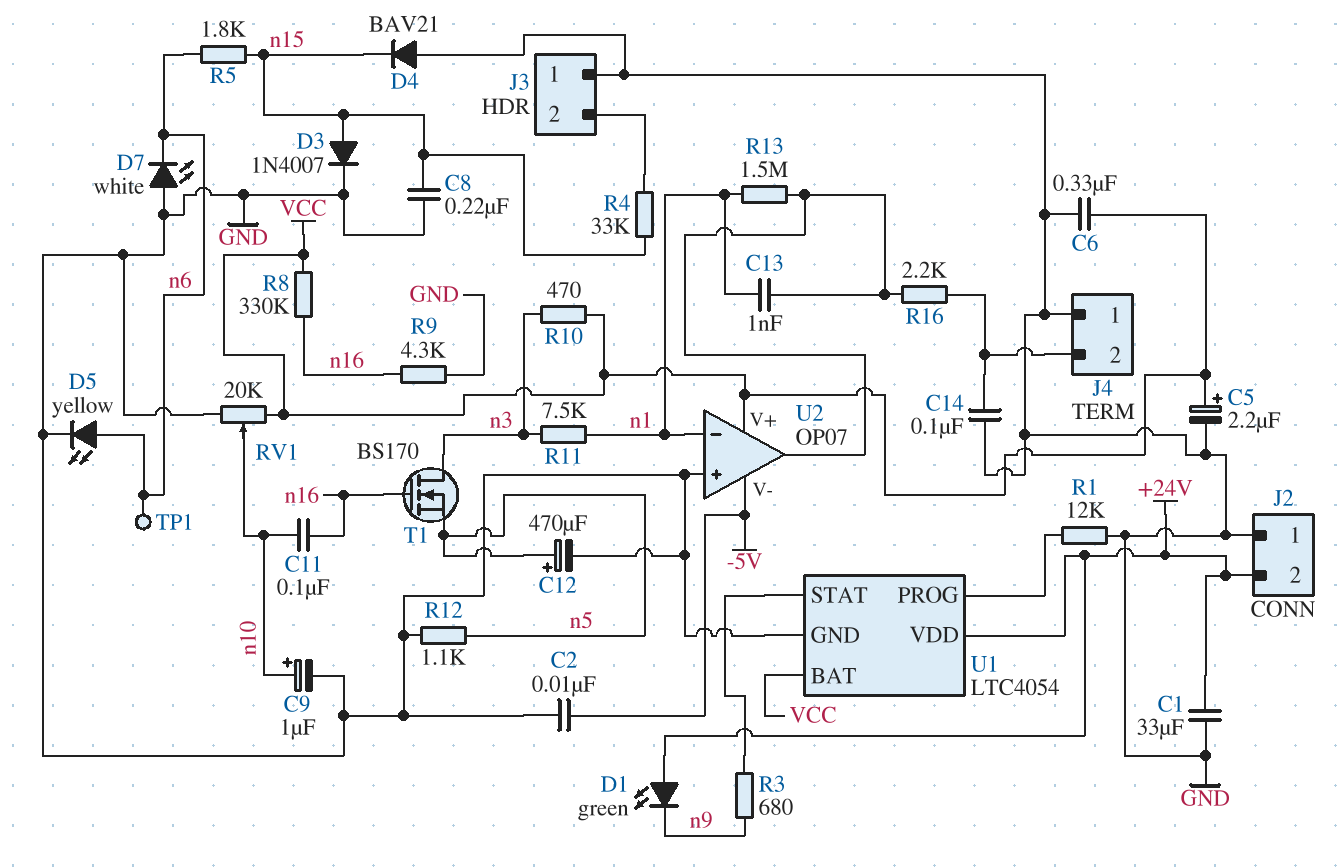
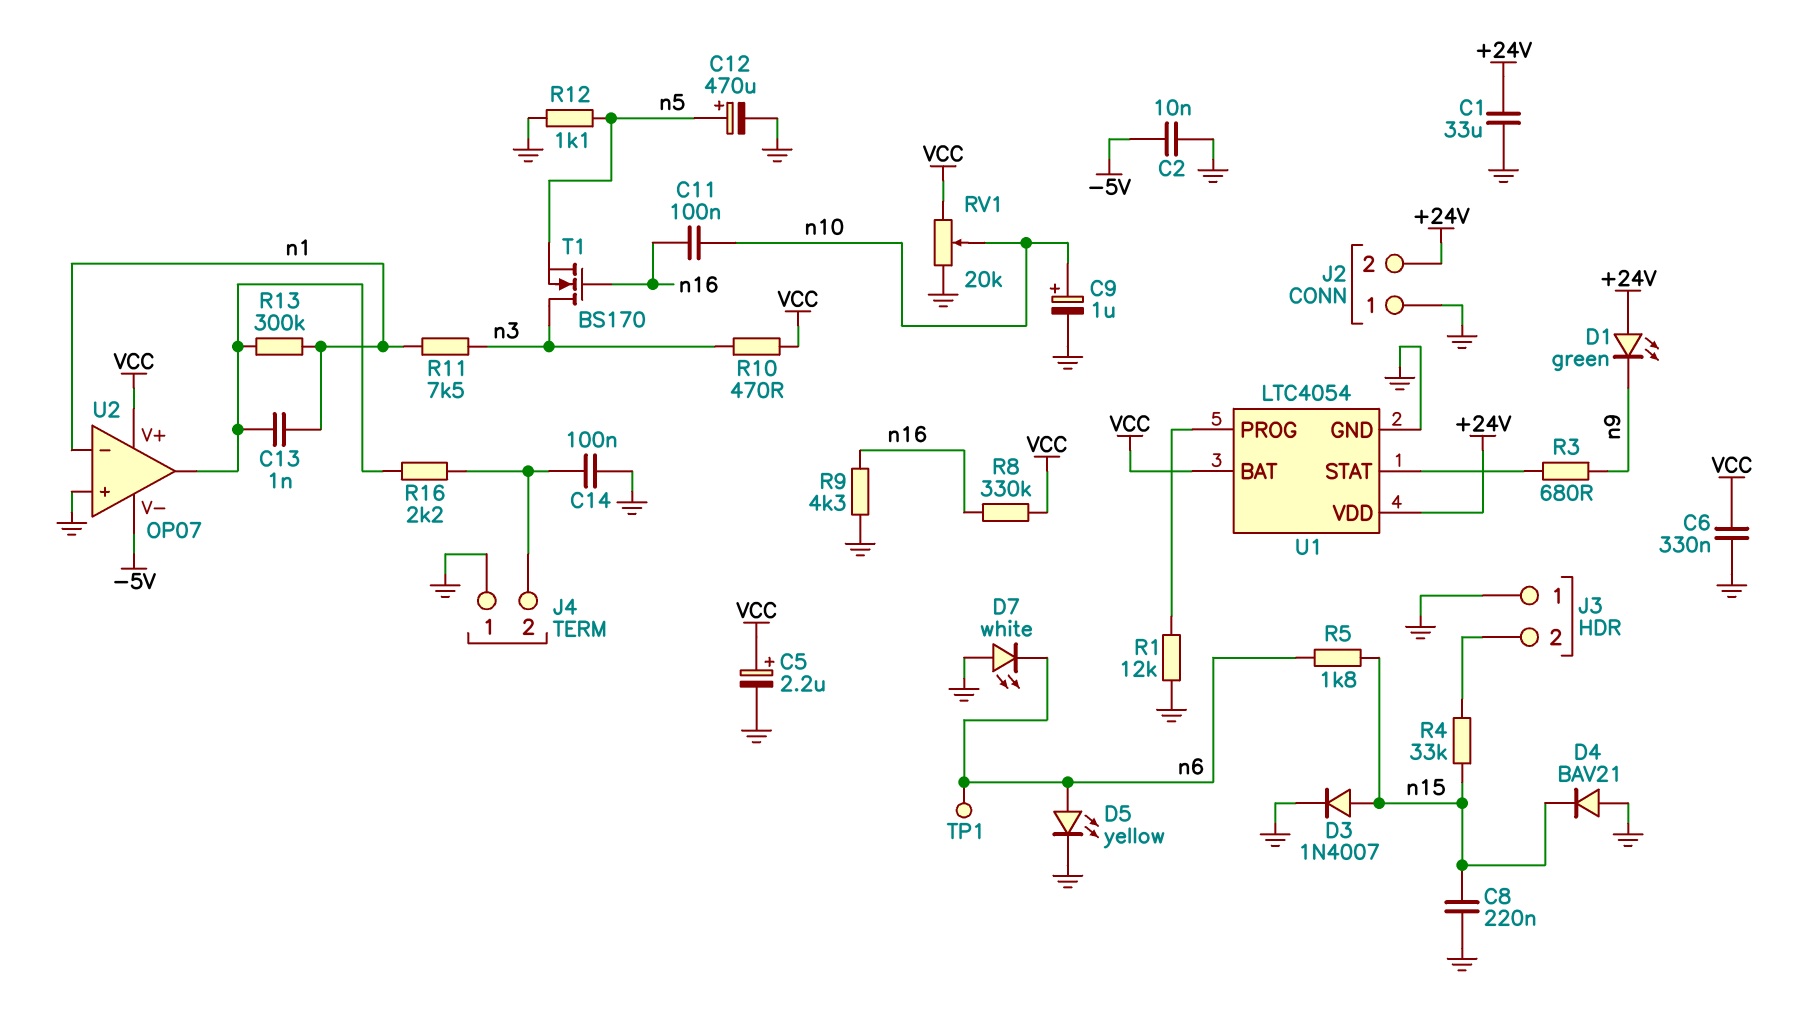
R13: 1.5M (U2/out, n1) -> 300k (U2/out, n1)

